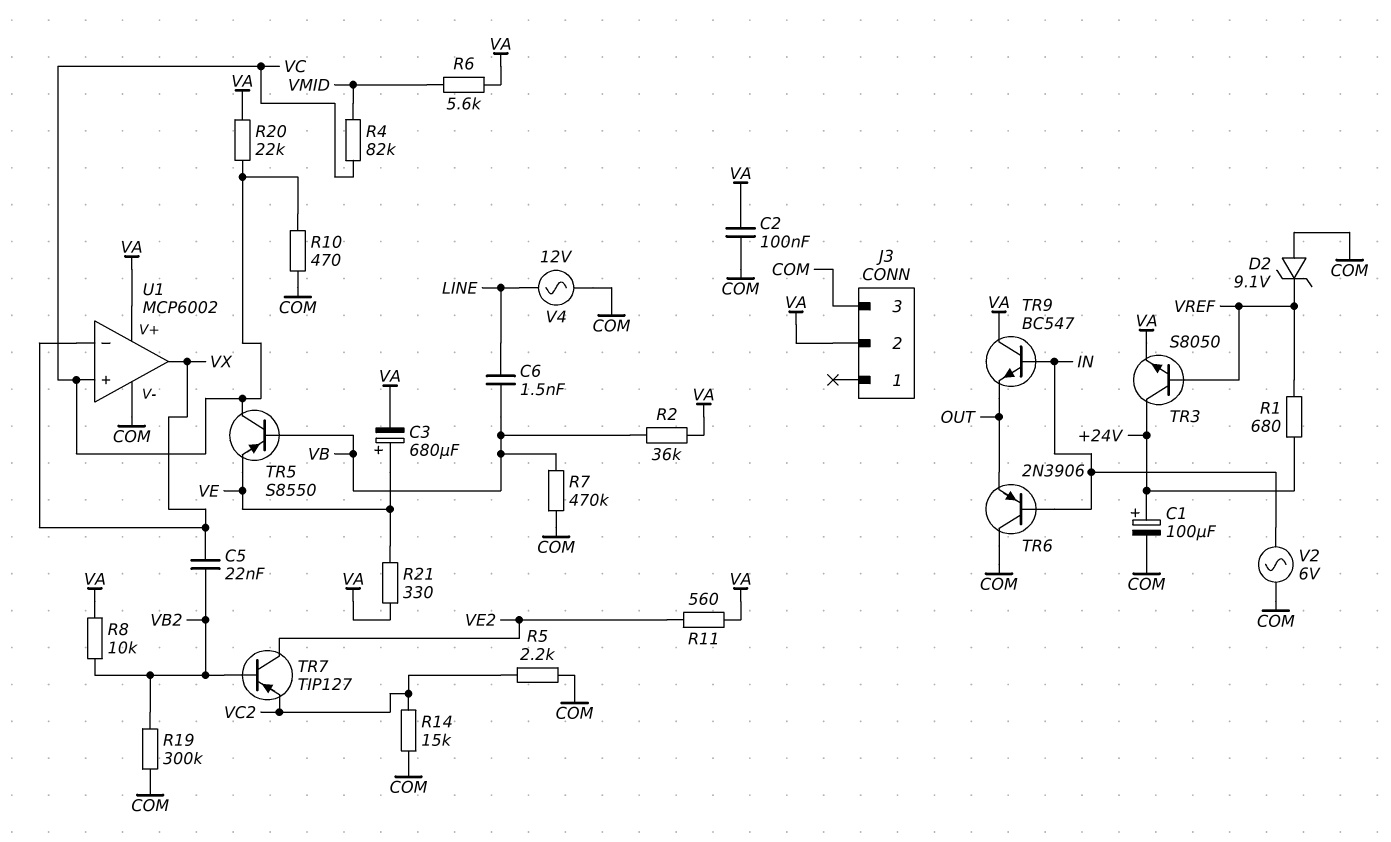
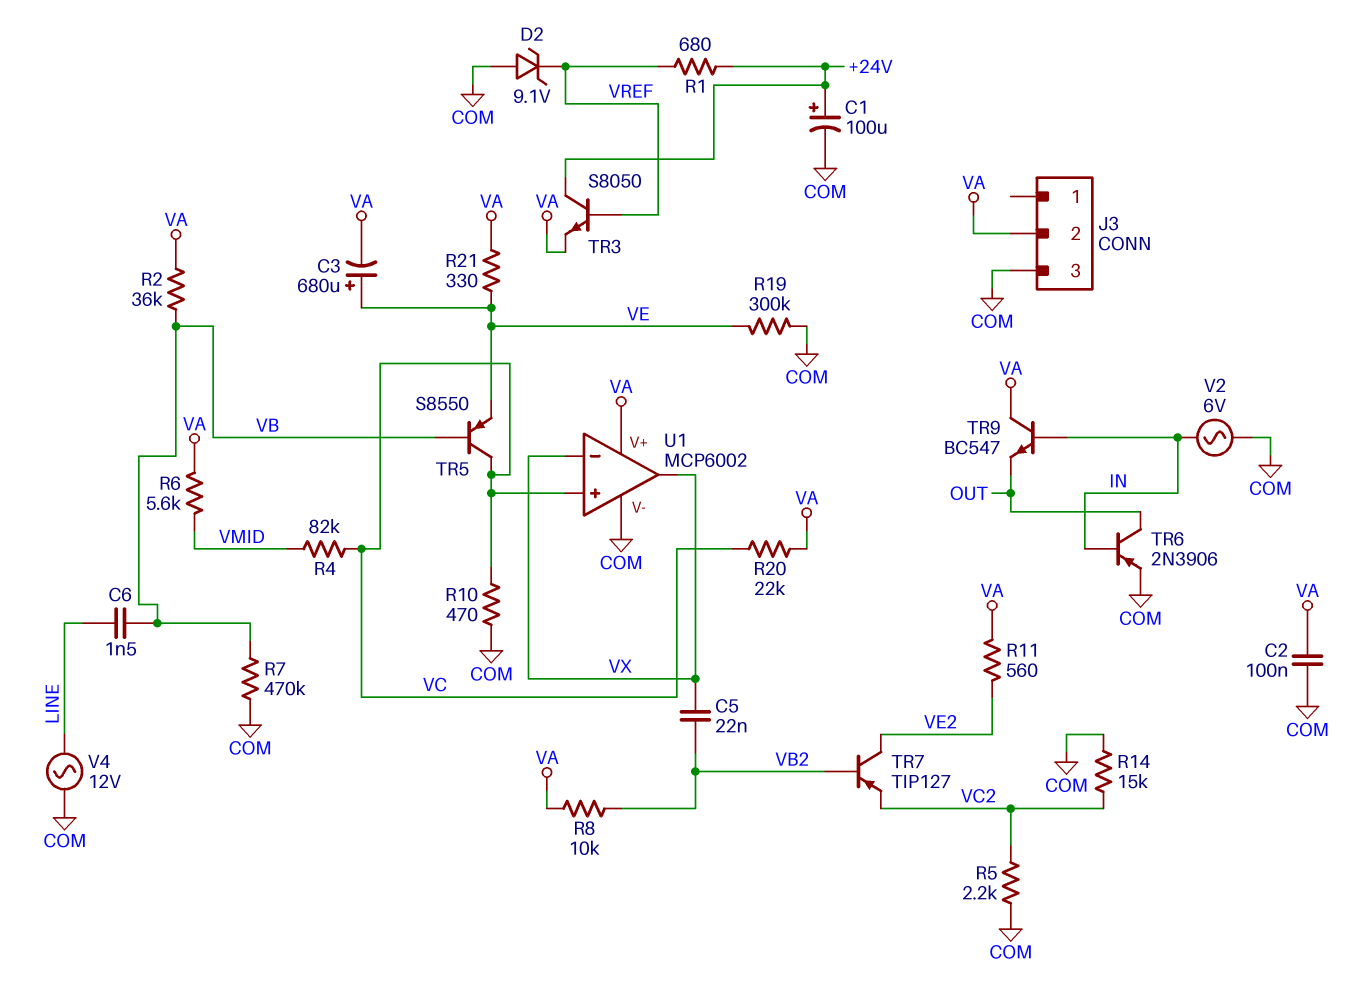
R19: 300k (COM, VB2) -> 300k (COM, VE)
TR6: PNP 2N3906 (B IN, C COM, E OUT) -> PNP 2N3906 (B IN, C OUT, E COM)

